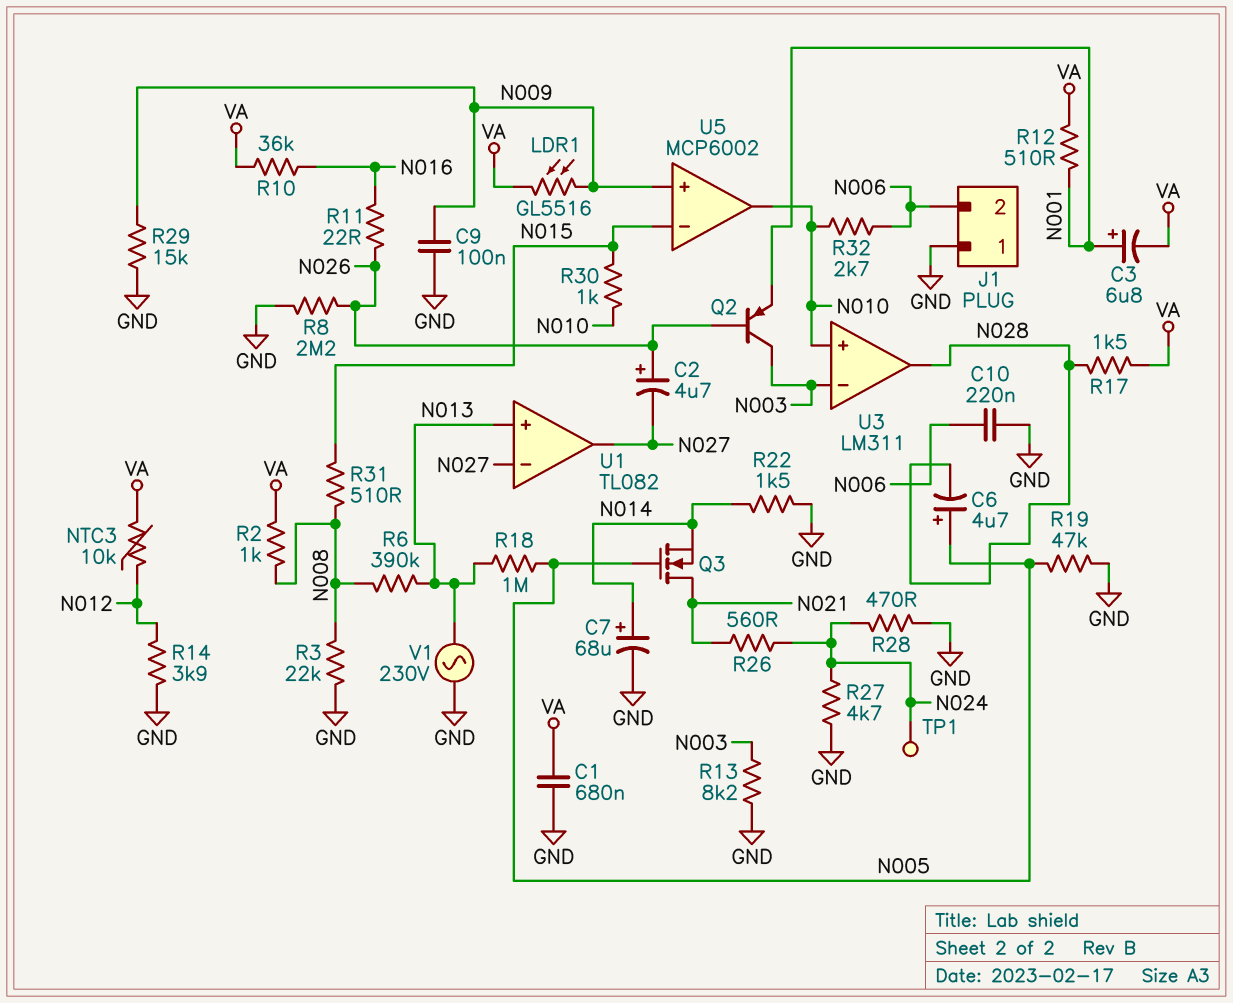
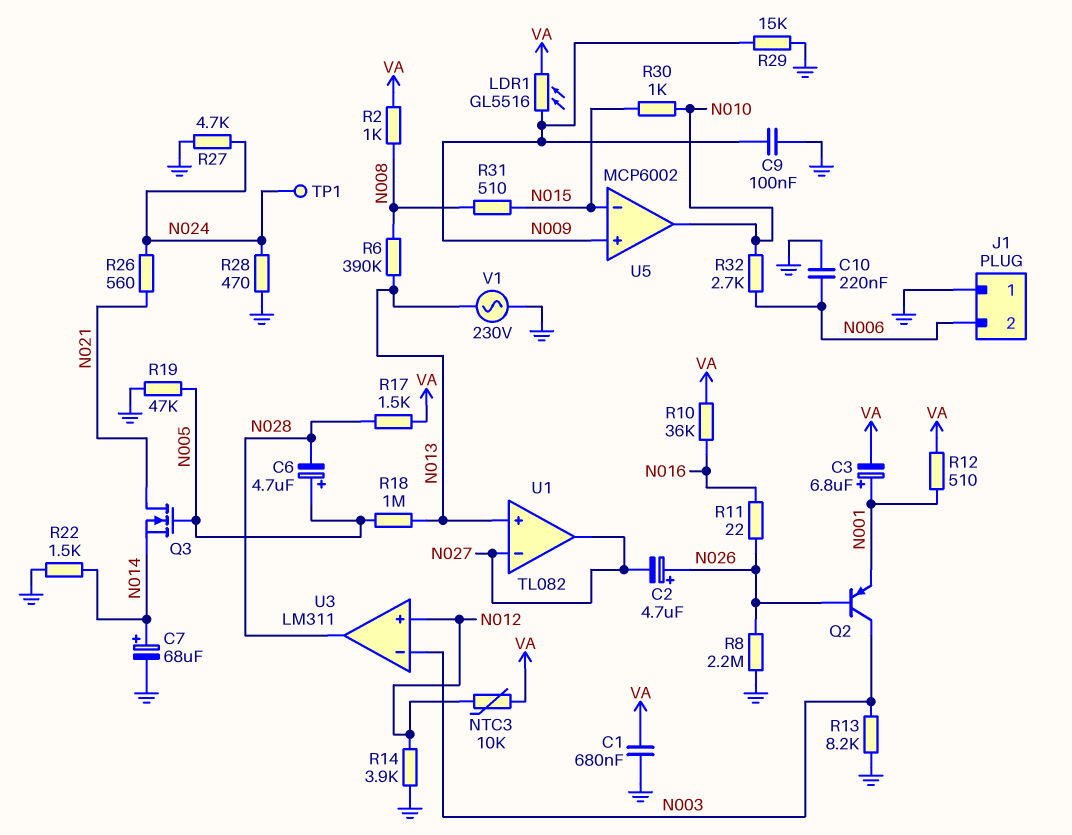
R3: 22k (GND, N008) -> none
U3 pin in+: N010 -> N012

